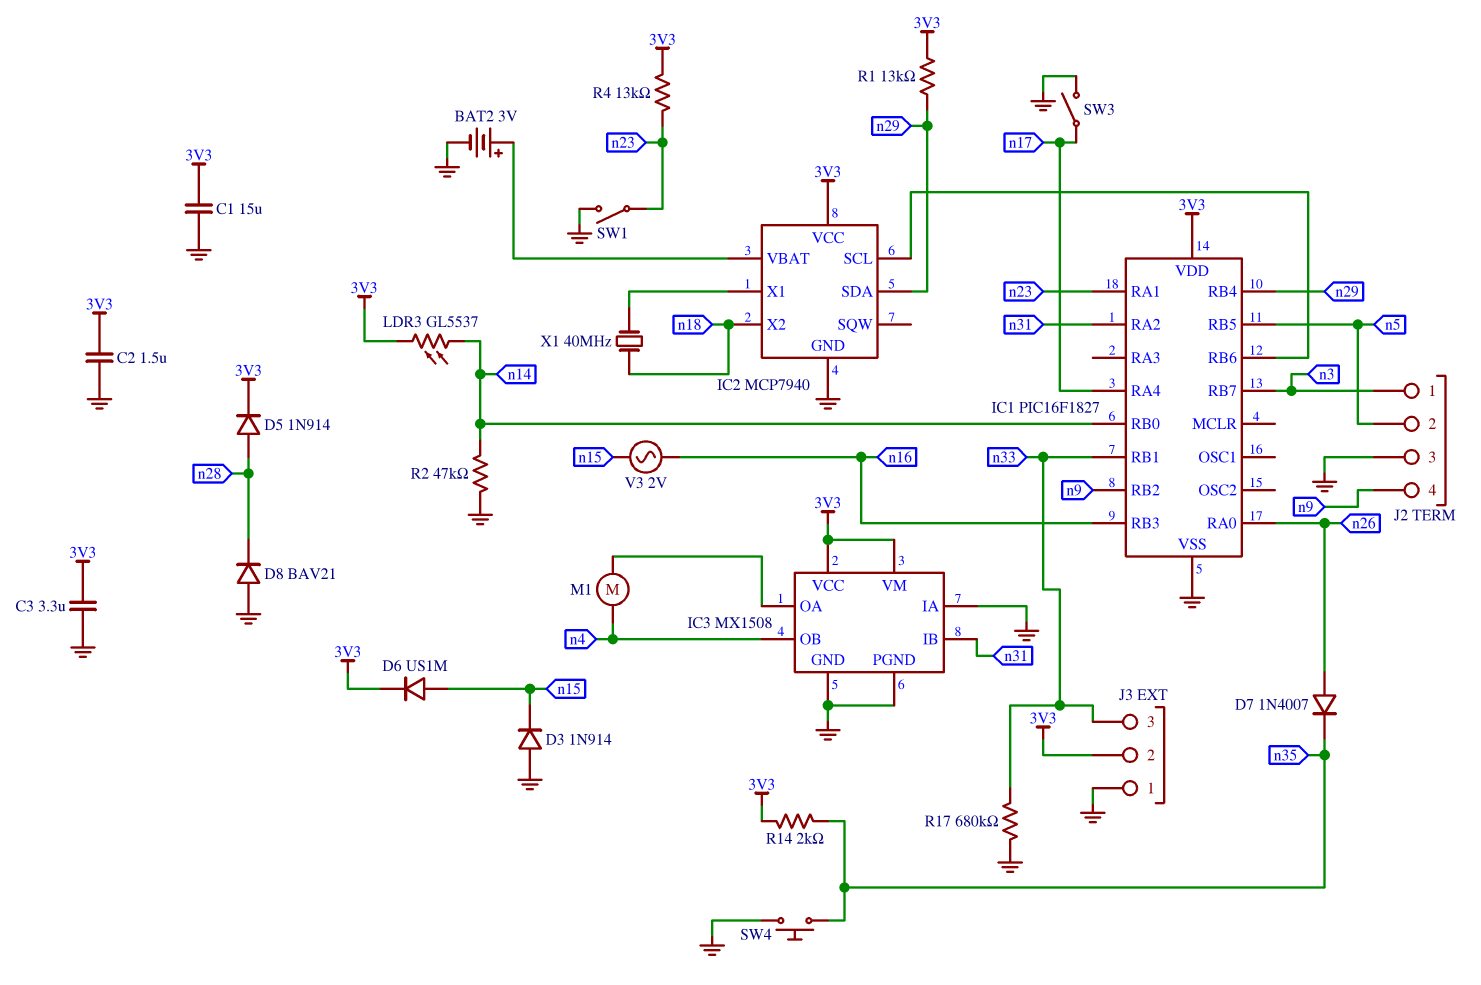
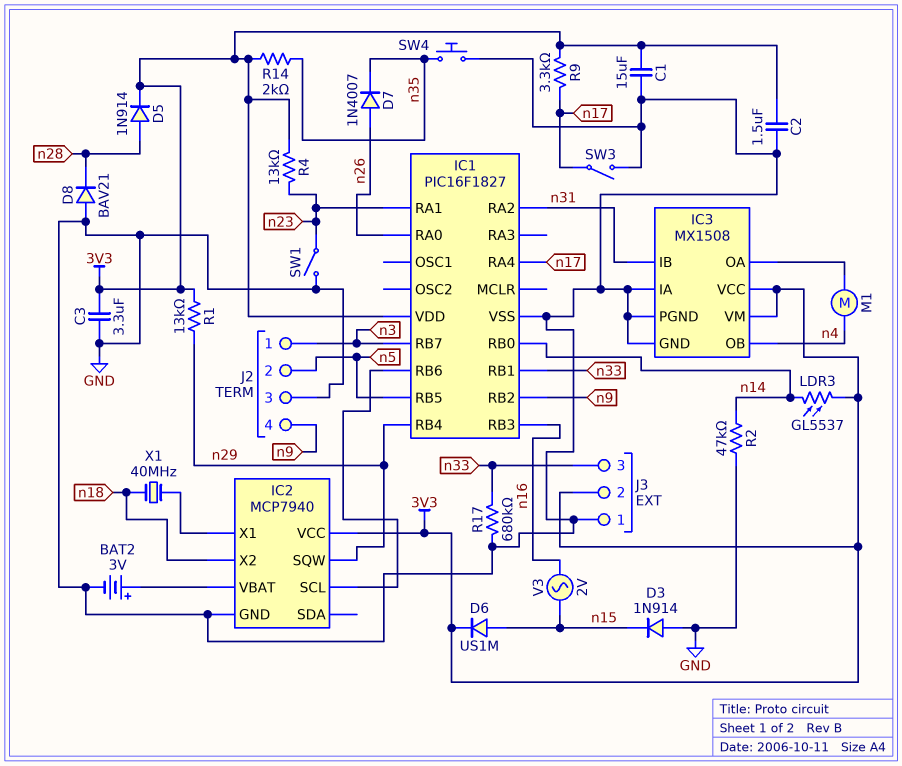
IC2 pin SDA: n29 -> none
IC2 pin SQW: none -> n29
R9: none -> 3.3k (3V3, n17)

